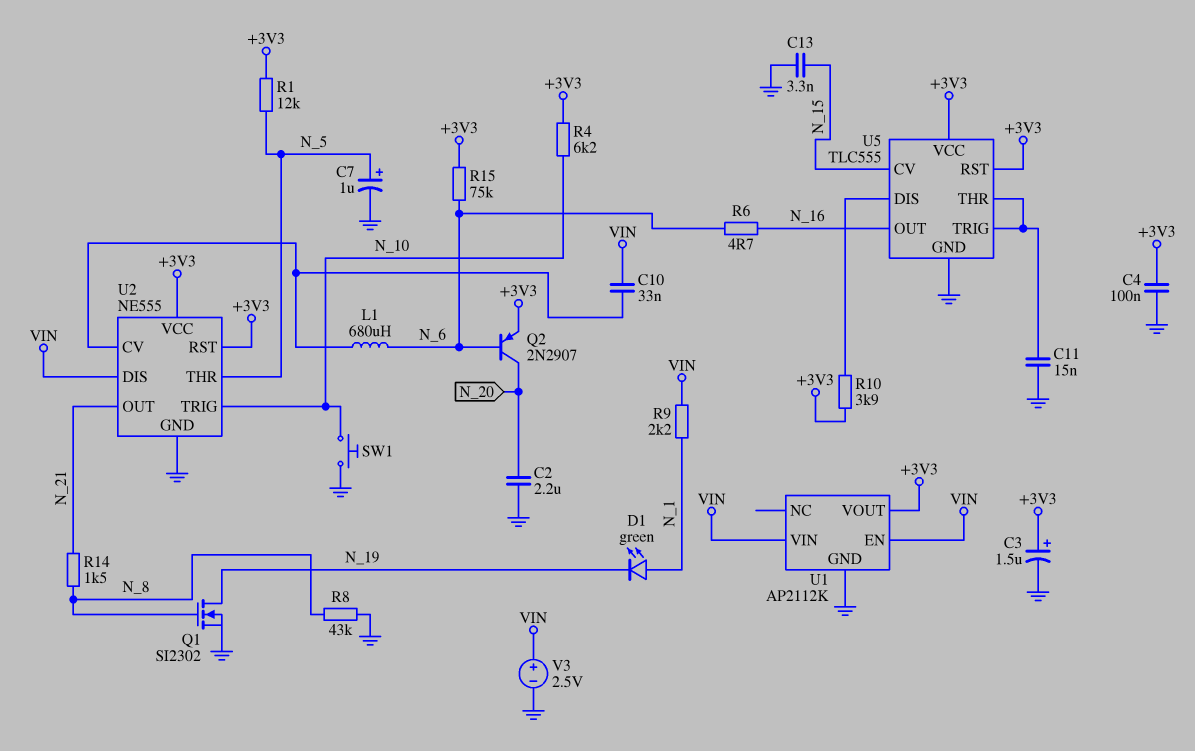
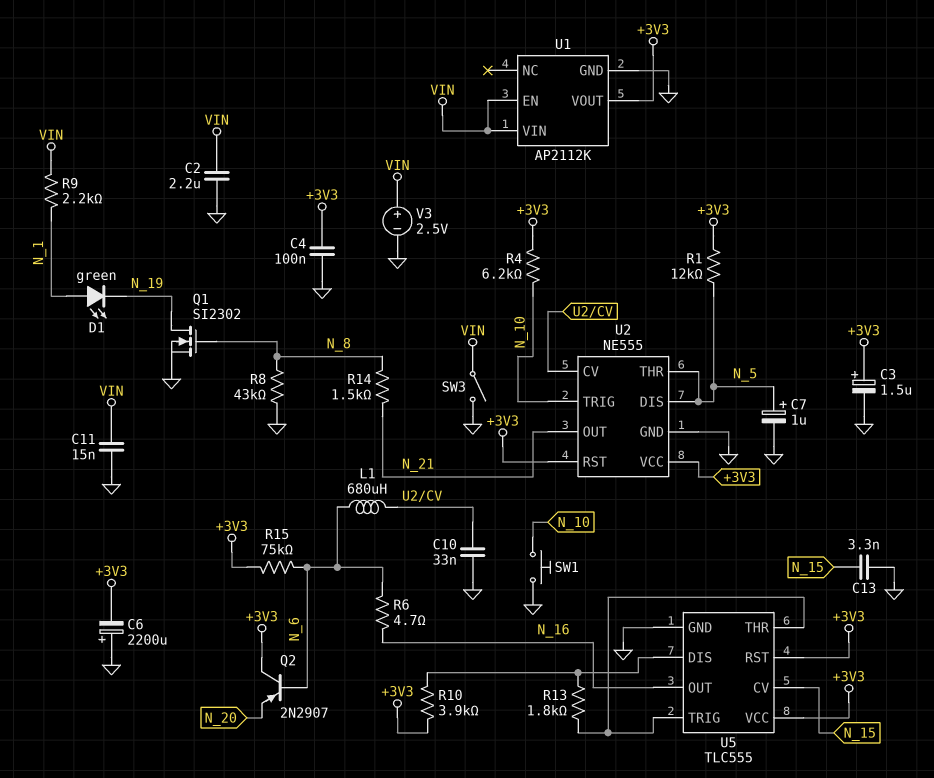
C2: 2.2uF (GND, N_20) -> 2.2uF (GND, VIN)
C6: none -> 2200uF (plus GND, minus +3V3)
C10: 33nF (U2/CV, VIN) -> 33nF (GND, U2/CV)
C11: 15nF (GND, U5/THR) -> 15nF (GND, VIN)
Q2: PNP 2N2907 (B N_6, C N_20, E +3V3) -> PNP 2N2907 (B N_6, C +3V3, E N_20)
R13: none -> 1.8k (U5/DIS, U5/THR)
SW3: none -> switch (GND, VIN)
U2 pin DIS: VIN -> N_5

